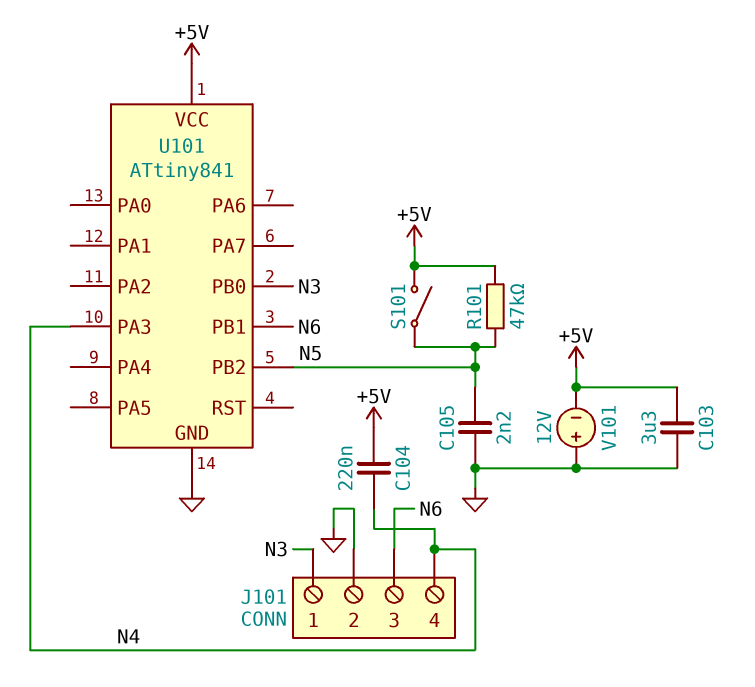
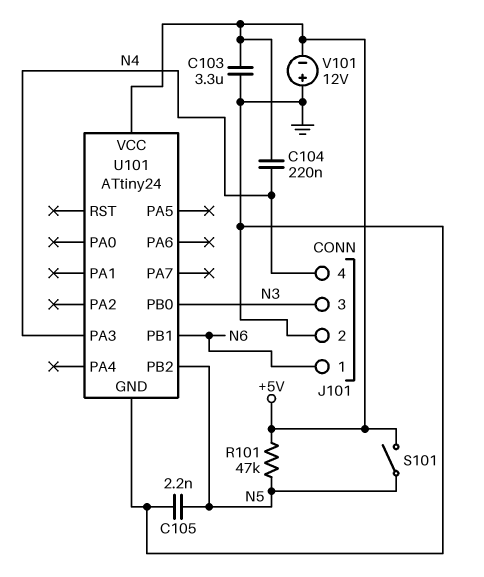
J101 pin 1: N3 -> N6
J101 pin 3: N6 -> N3
U101: ATtiny841 -> ATtiny24

